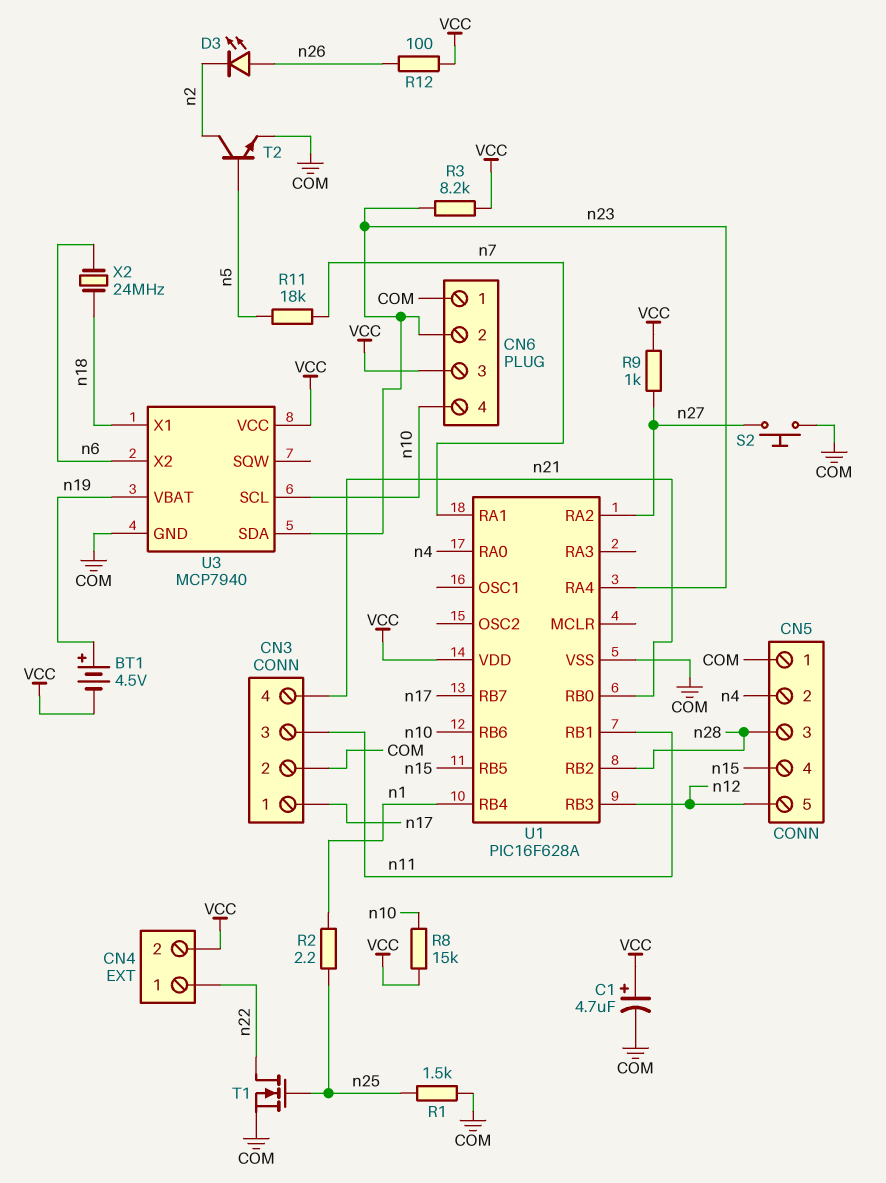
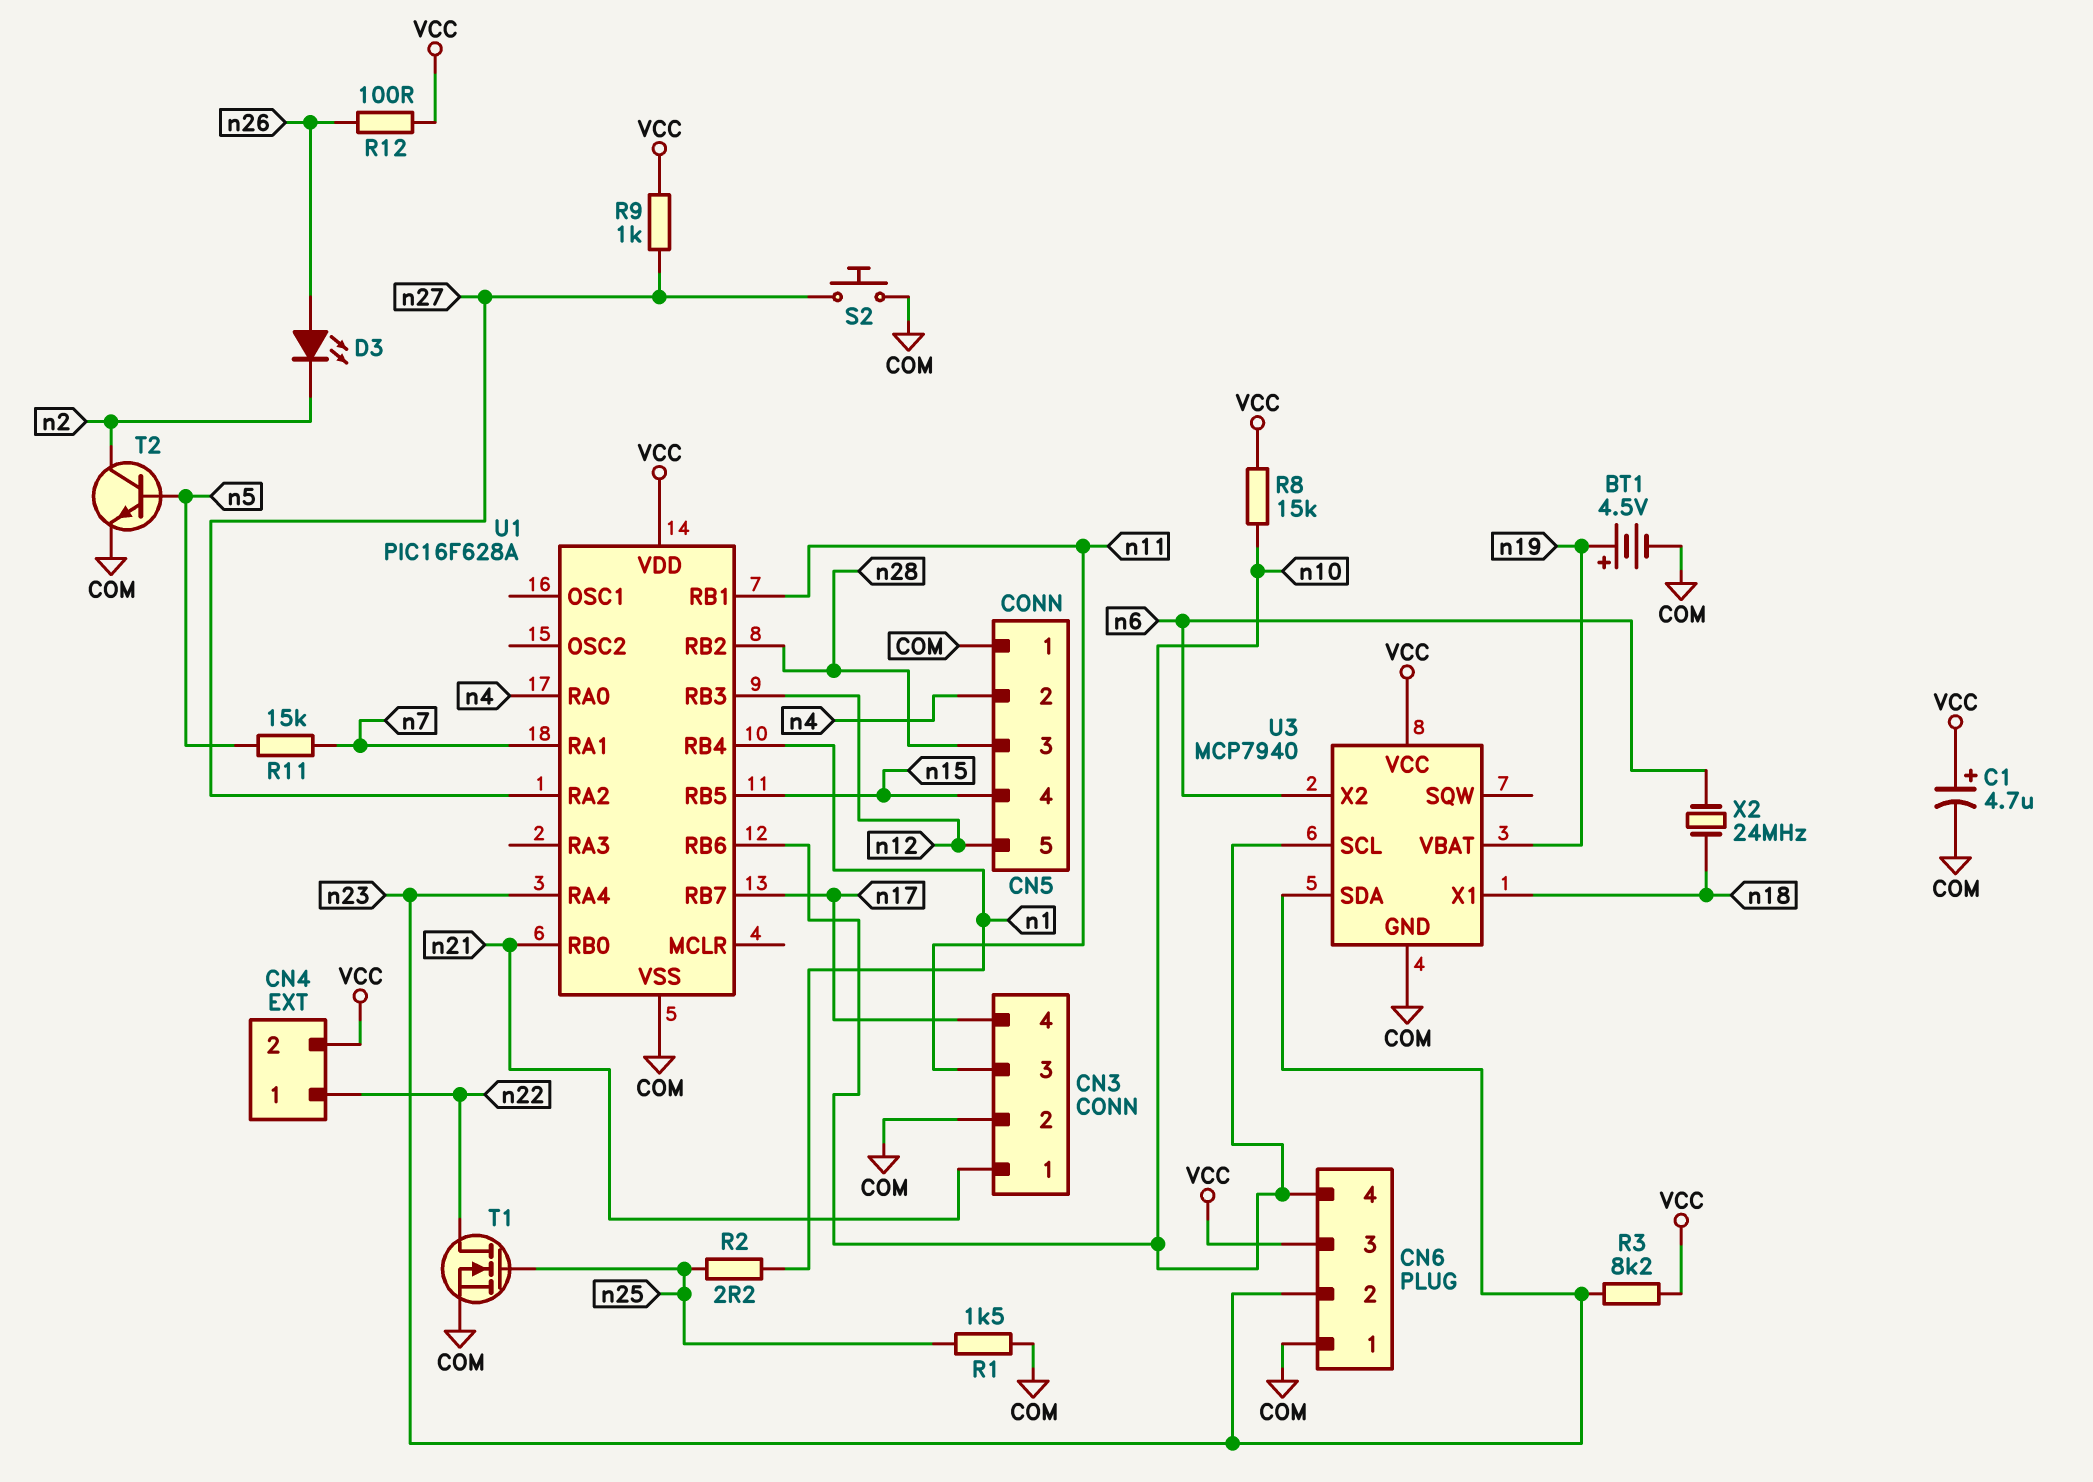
BT1: 4.5V (plus n19, minus VCC) -> 4.5V (plus n19, minus COM)
CN3 pin 1: n17 -> n21
CN3 pin 4: n21 -> n17
R11: 18k (n5, n7) -> 15k (n5, n7)

